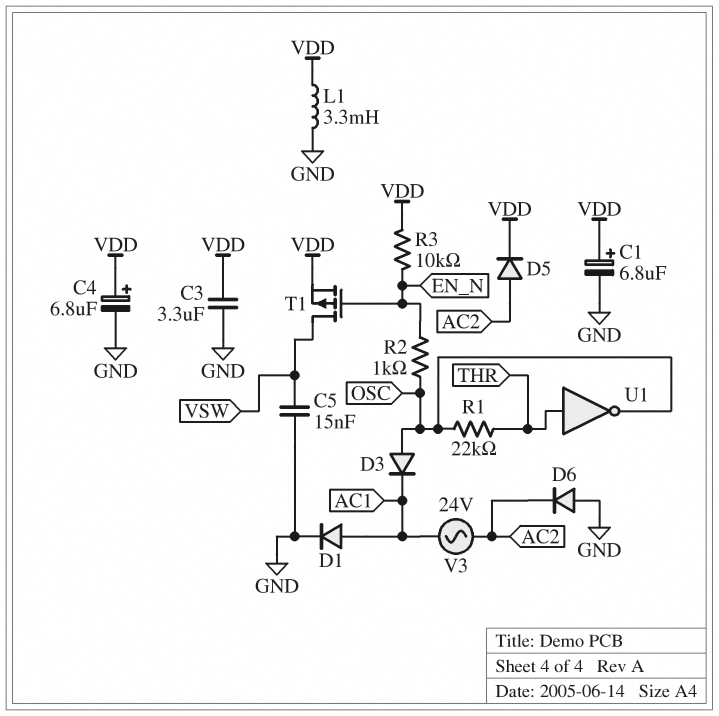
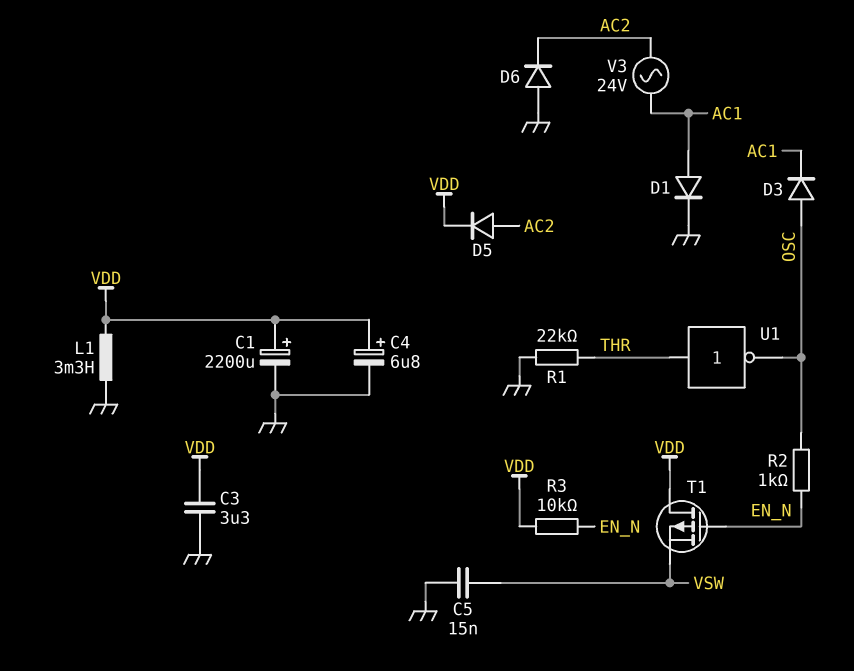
C1: 6.8uF (plus VDD, minus GND) -> 2200uF (plus VDD, minus GND)
R1: 22k (OSC, THR) -> 22k (GND, THR)
T1: PMOS (G EN_N, D VSW, S VDD) -> PMOS (G EN_N, D VDD, S VSW)

